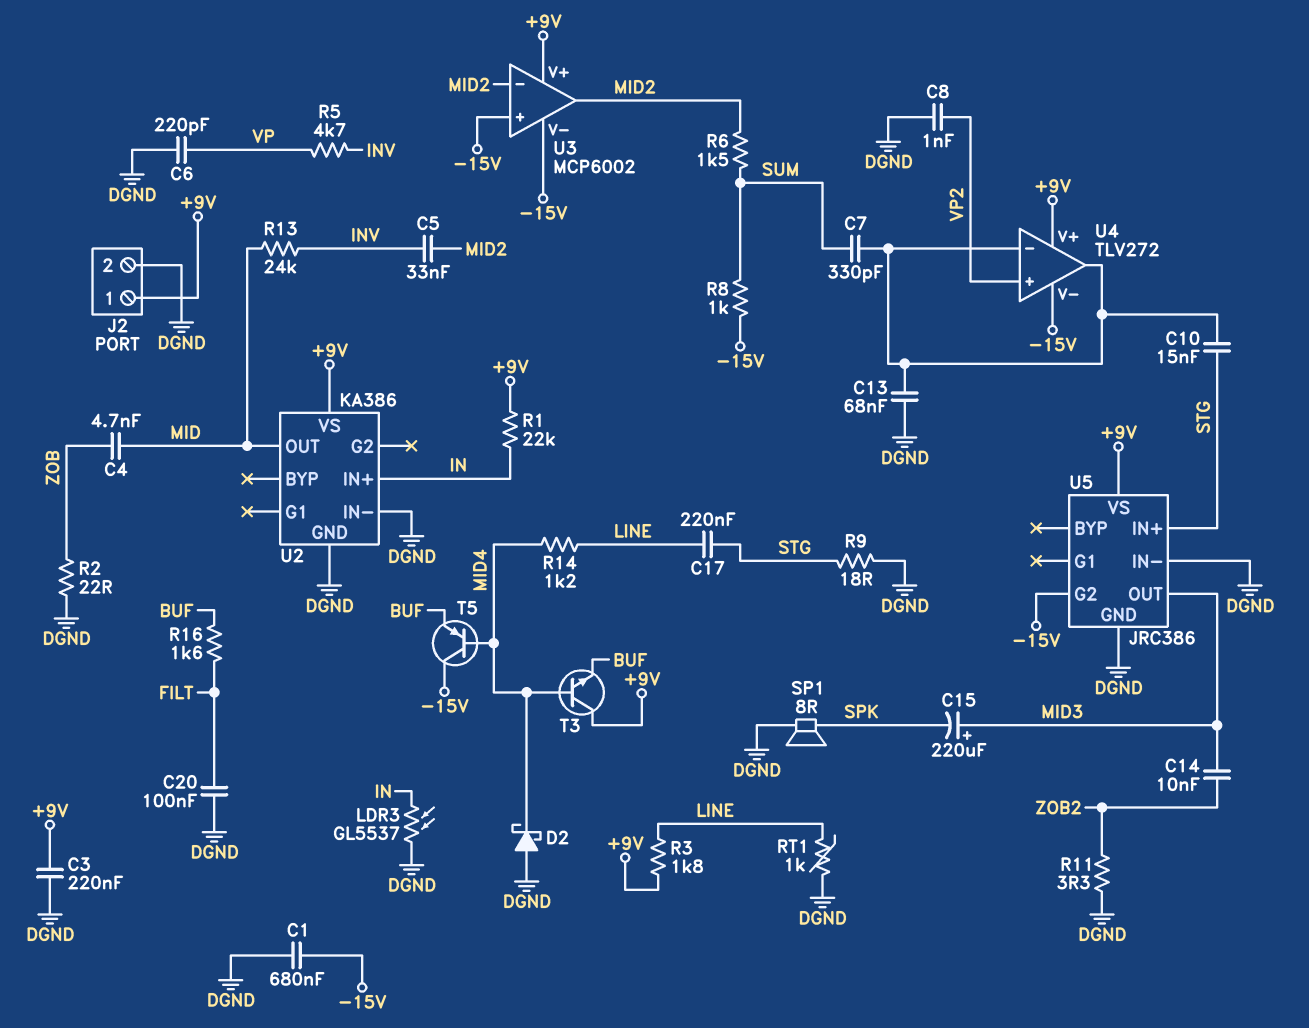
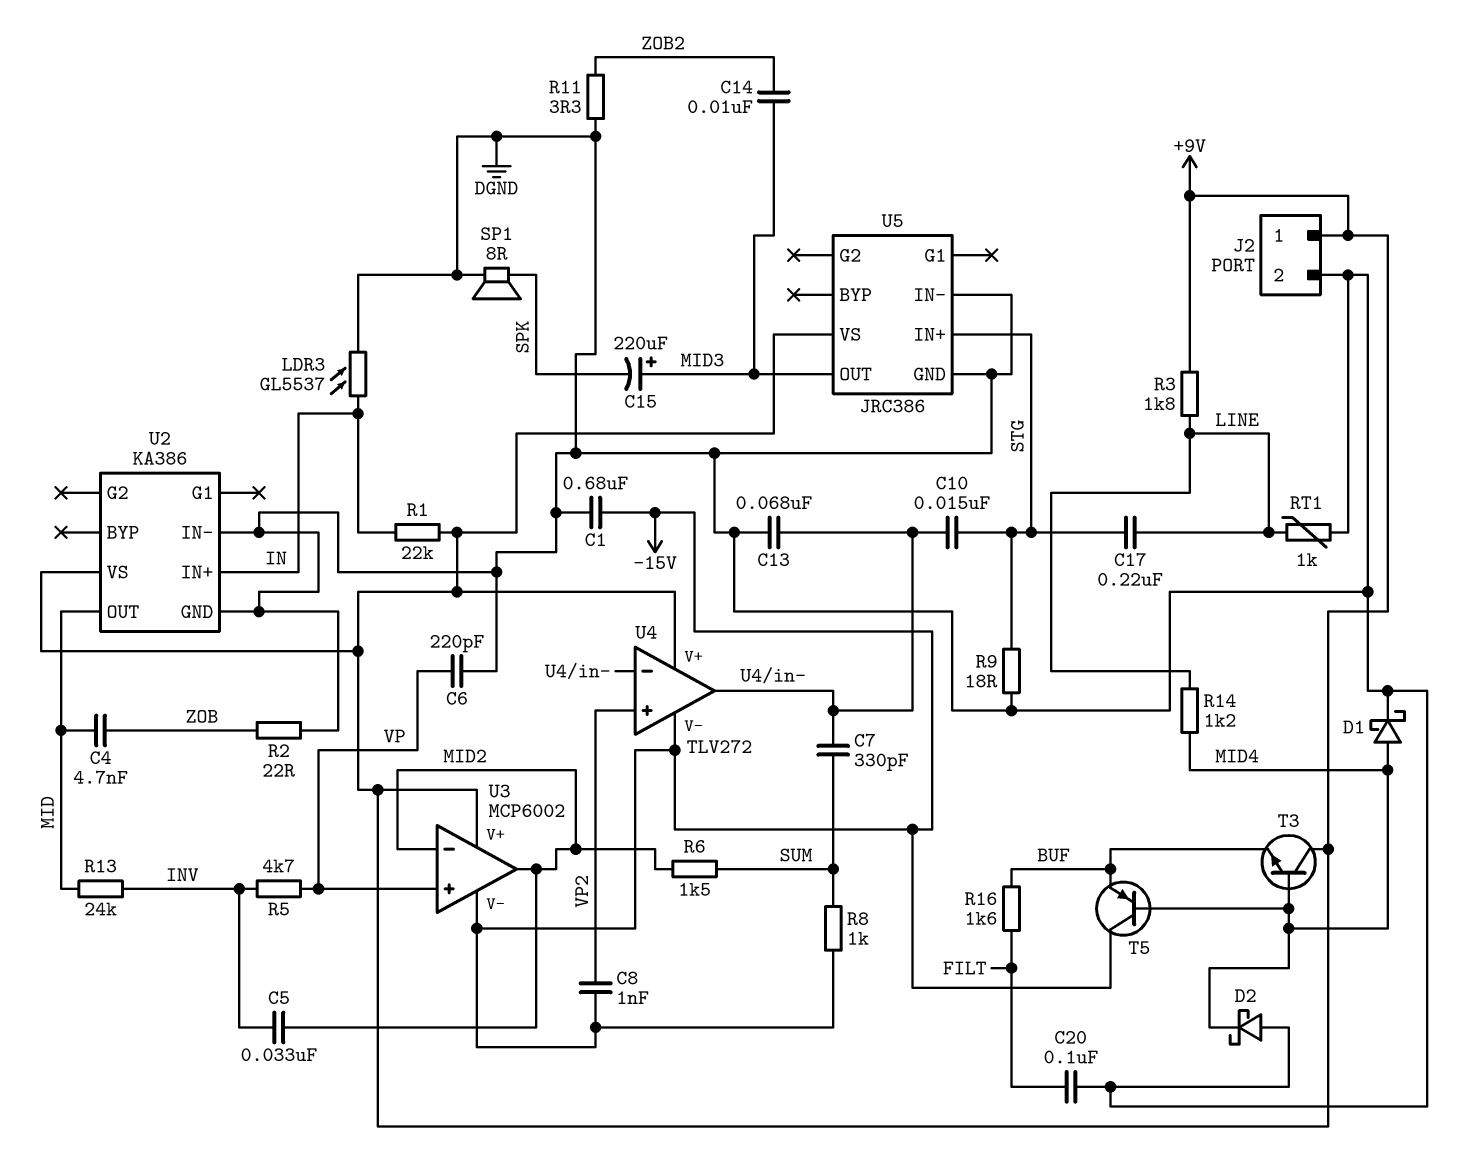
C3: 220nF (+9V, DGND) -> none
C8: 1nF (DGND, VP2) -> 1nF (-15V, VP2)
D1: none -> schottky (A MID4, K DGND)
U3 pin in+: -15V -> VP
U5 pin G2: -15V -> none

